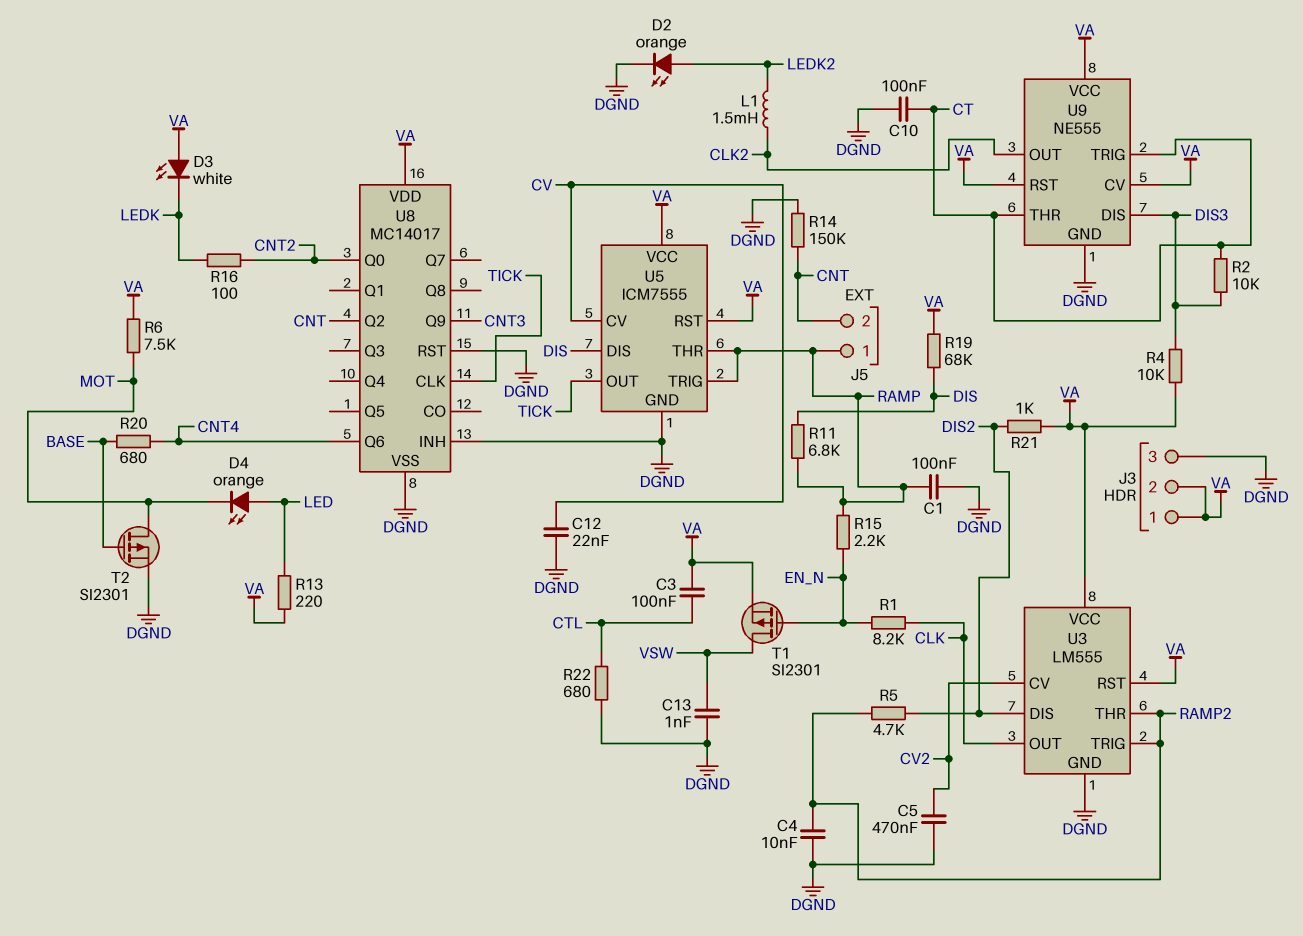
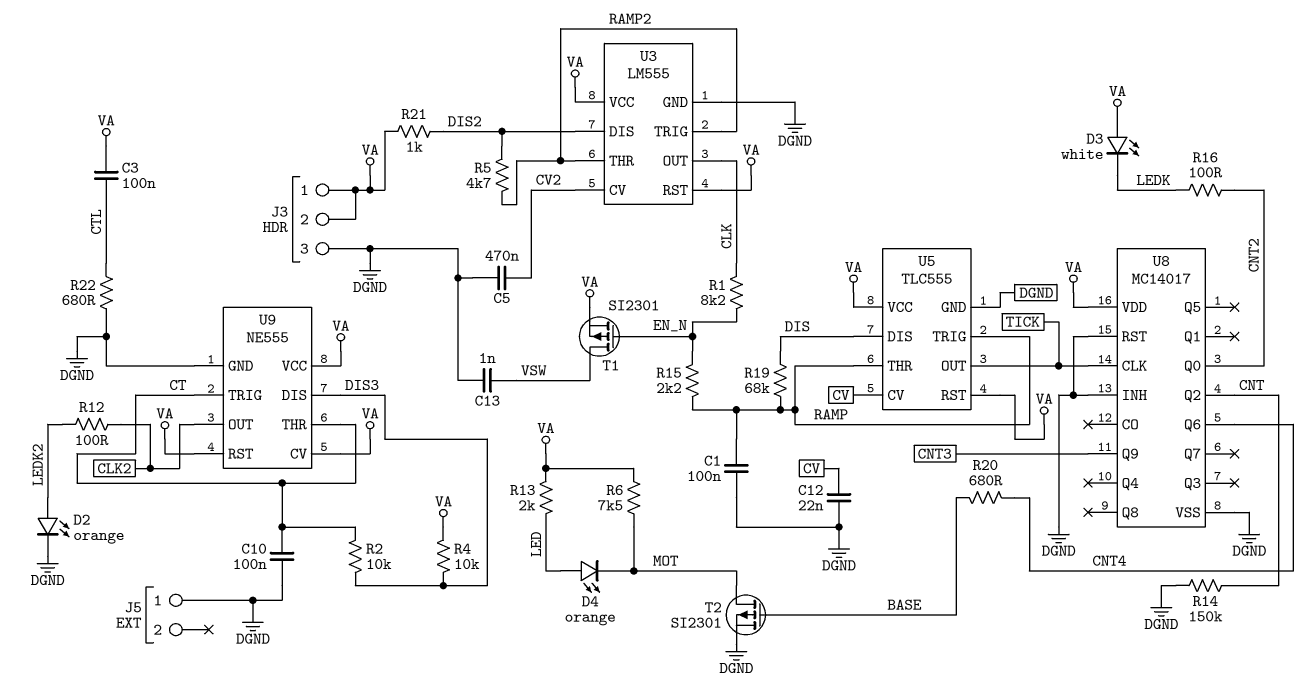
C4: 10nF (DGND, RAMP2) -> none
J5 pin 1: RAMP -> DGND
J5 pin 2: CNT -> none
L1: 1.5mH (CLK2, LEDK2) -> none
R11: 6.8k (DIS, RAMP) -> none
R12: none -> 100 (CLK2, LEDK2)
R13: 220 (LED, VA) -> 2k (LED, VA)
R19: 68k (DIS, VA) -> 68k (DIS, RAMP)
U5: ICM7555 -> TLC555

